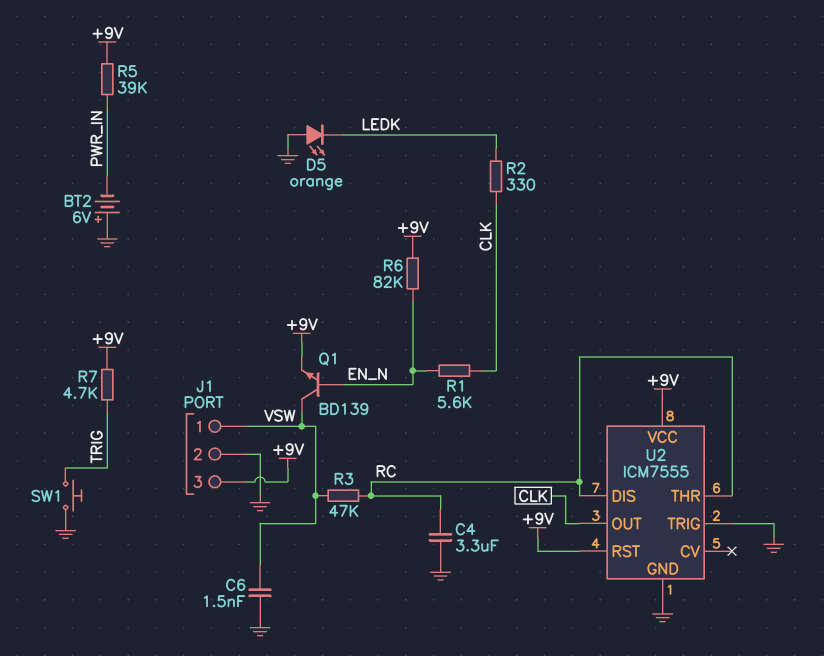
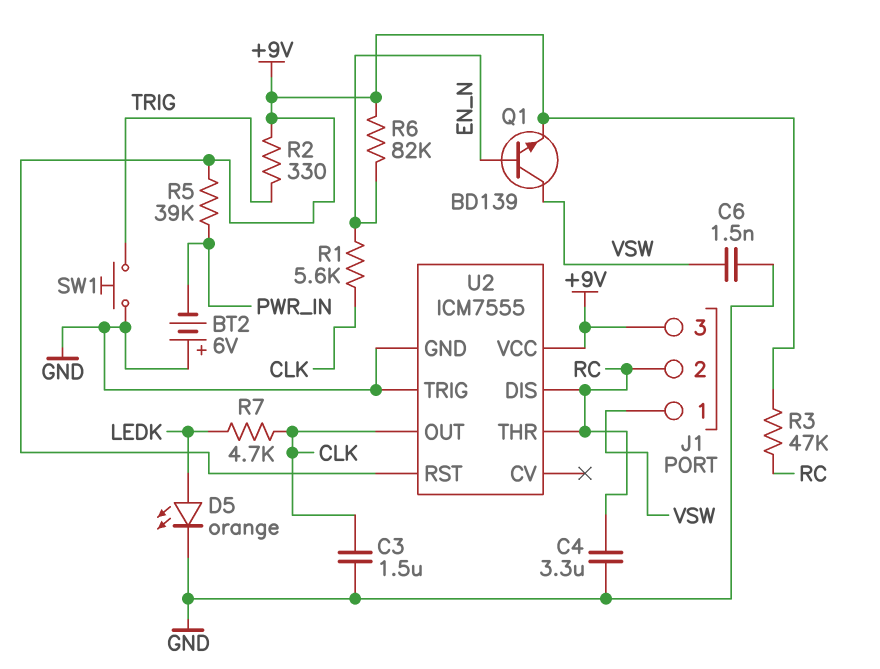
C3: none -> 1.5uF (CLK, GND)
D5: LED orange (A GND, K LEDK) -> LED orange (A LEDK, K GND)
J1 pin 2: GND -> RC
R2: 330 (CLK, LEDK) -> 330 (+9V, TRIG)
R3: 47k (RC, VSW) -> 47k (+9V, RC)
R7: 4.7k (+9V, TRIG) -> 4.7k (CLK, LEDK)

